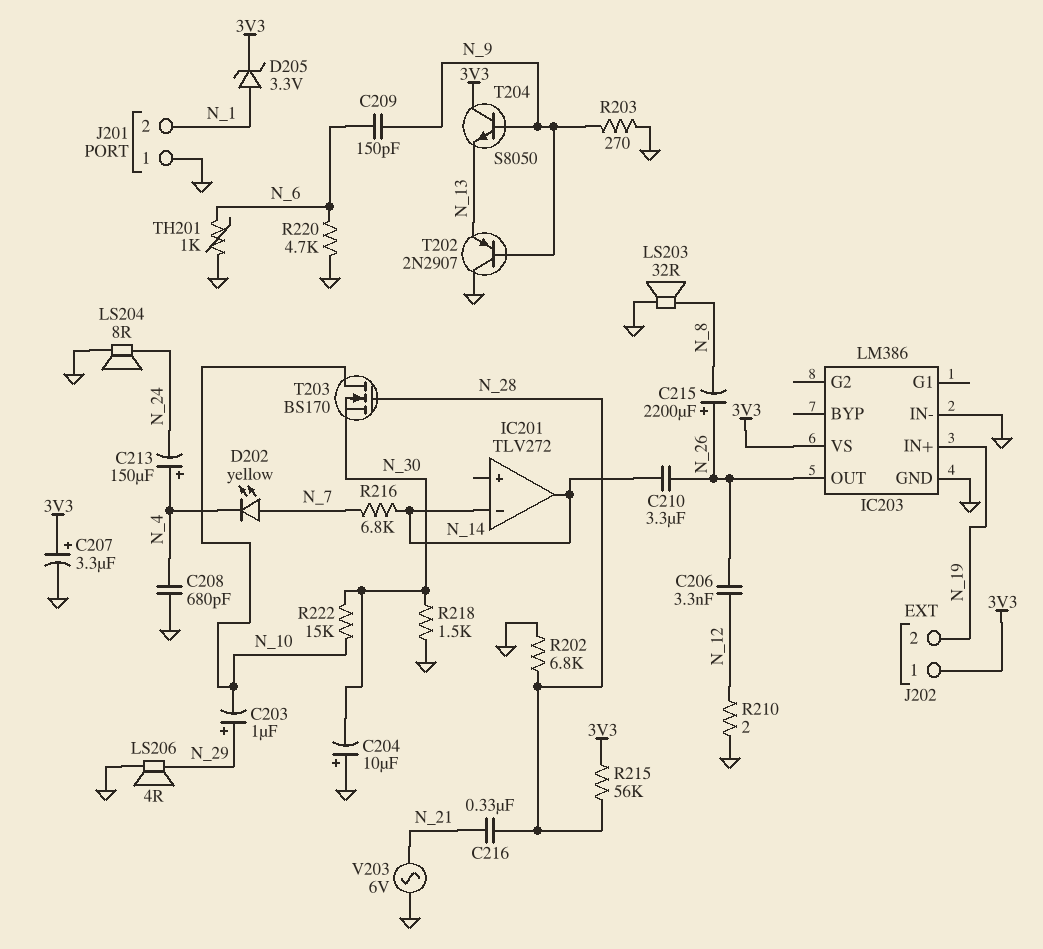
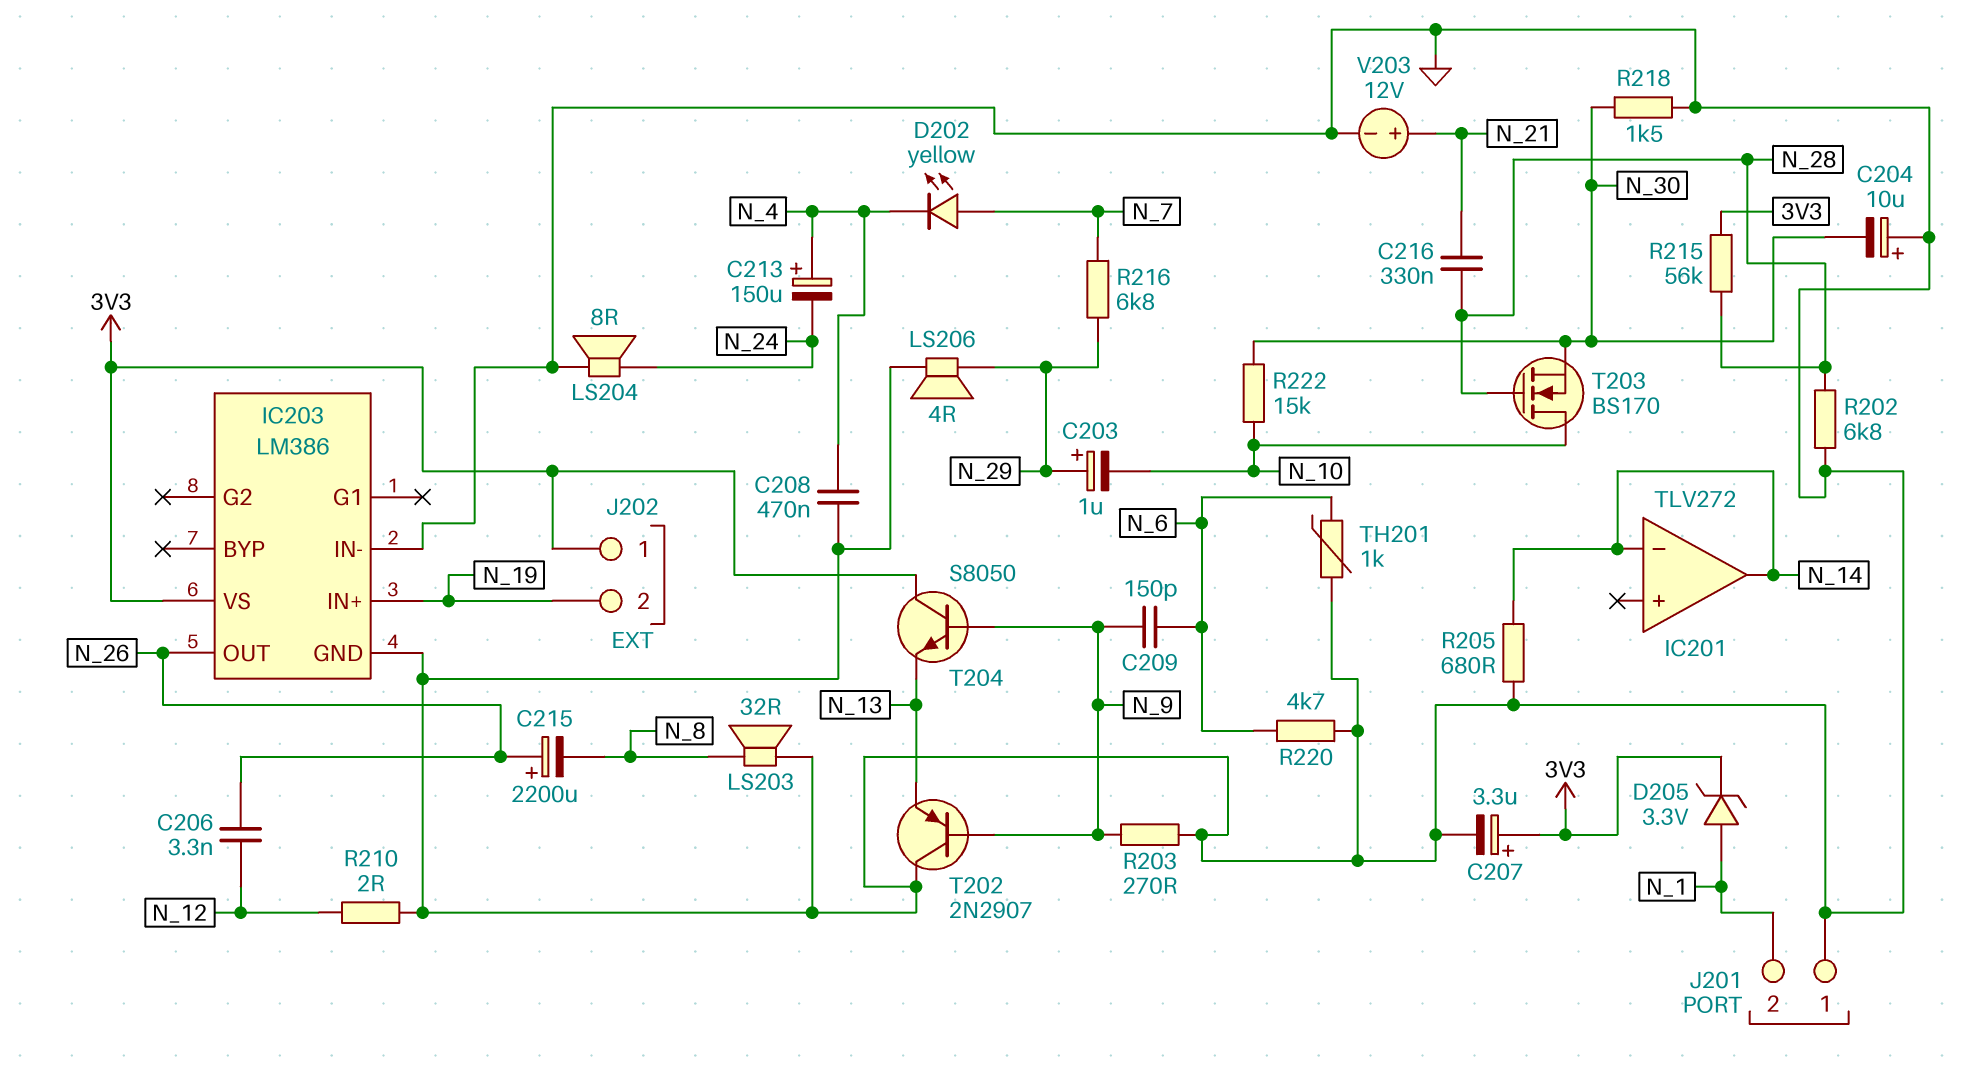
C208: 680pF (GND, N_4) -> 470nF (GND, N_4)
C210: 3.3uF (N_14, N_26) -> none
R205: none -> 680 (GND, N_14)
R216: 6.8k (N_7, N_14) -> 6.8k (N_7, N_29)
V203: AC 6V (GND, N_21) -> 12V (plus N_21, minus GND)

